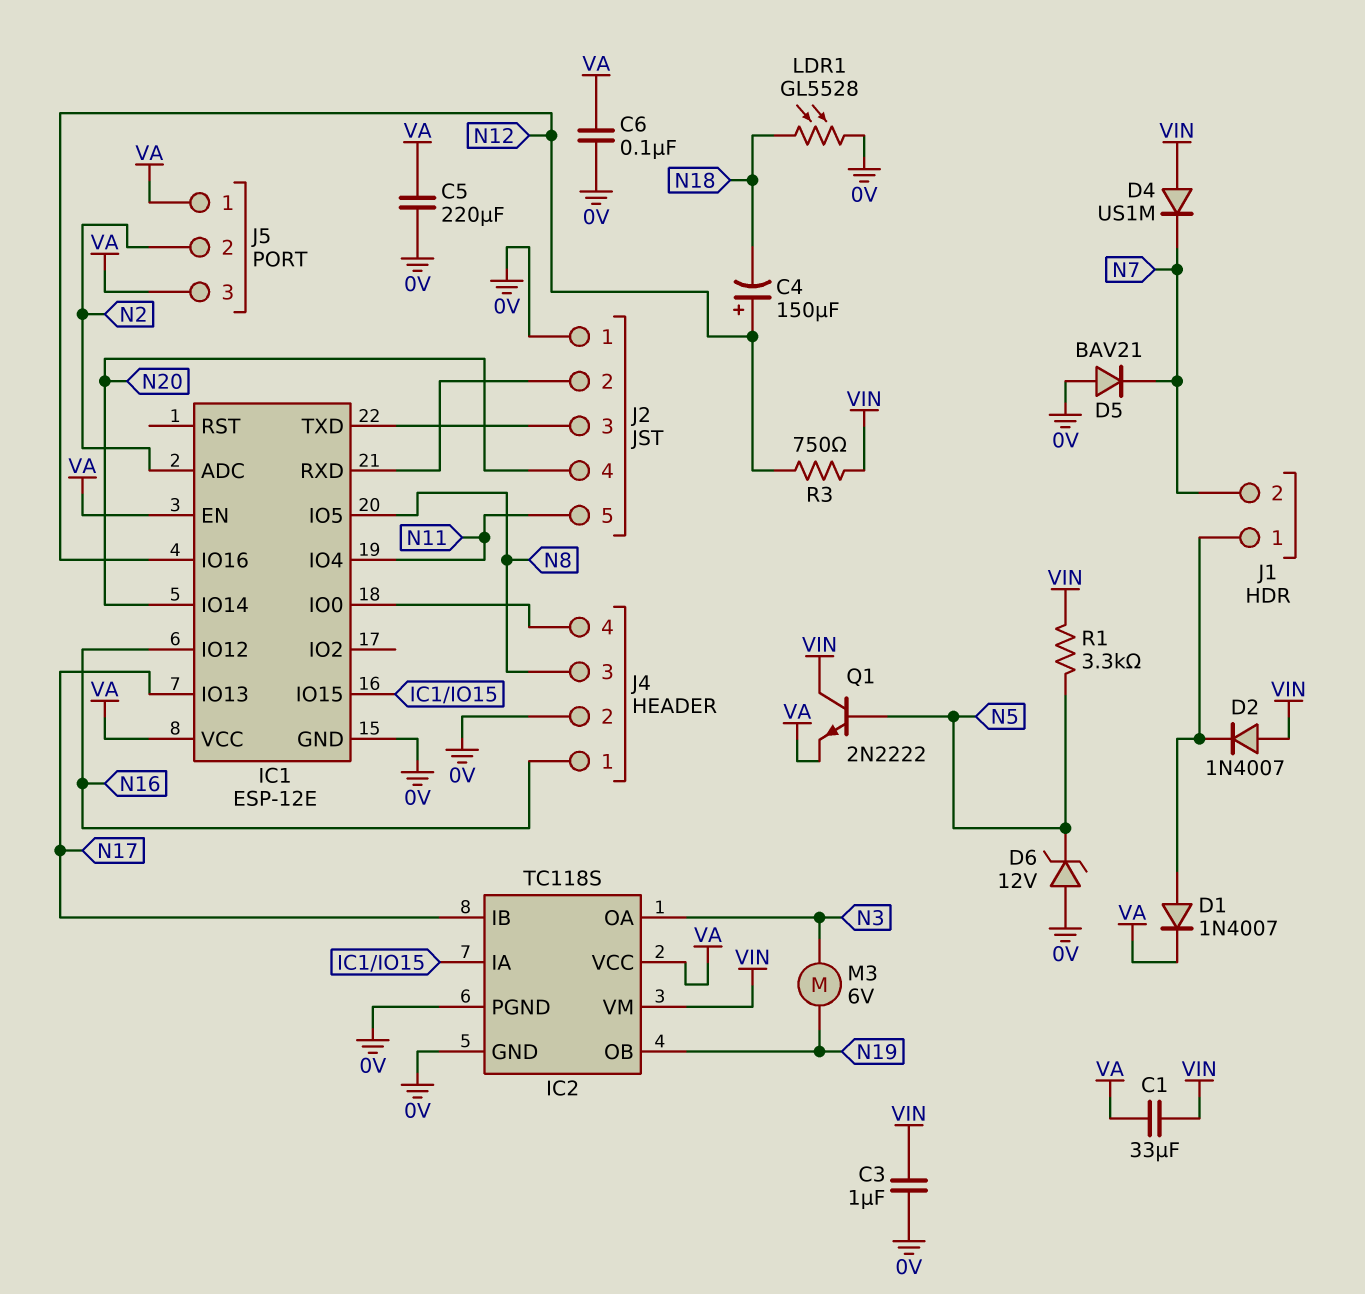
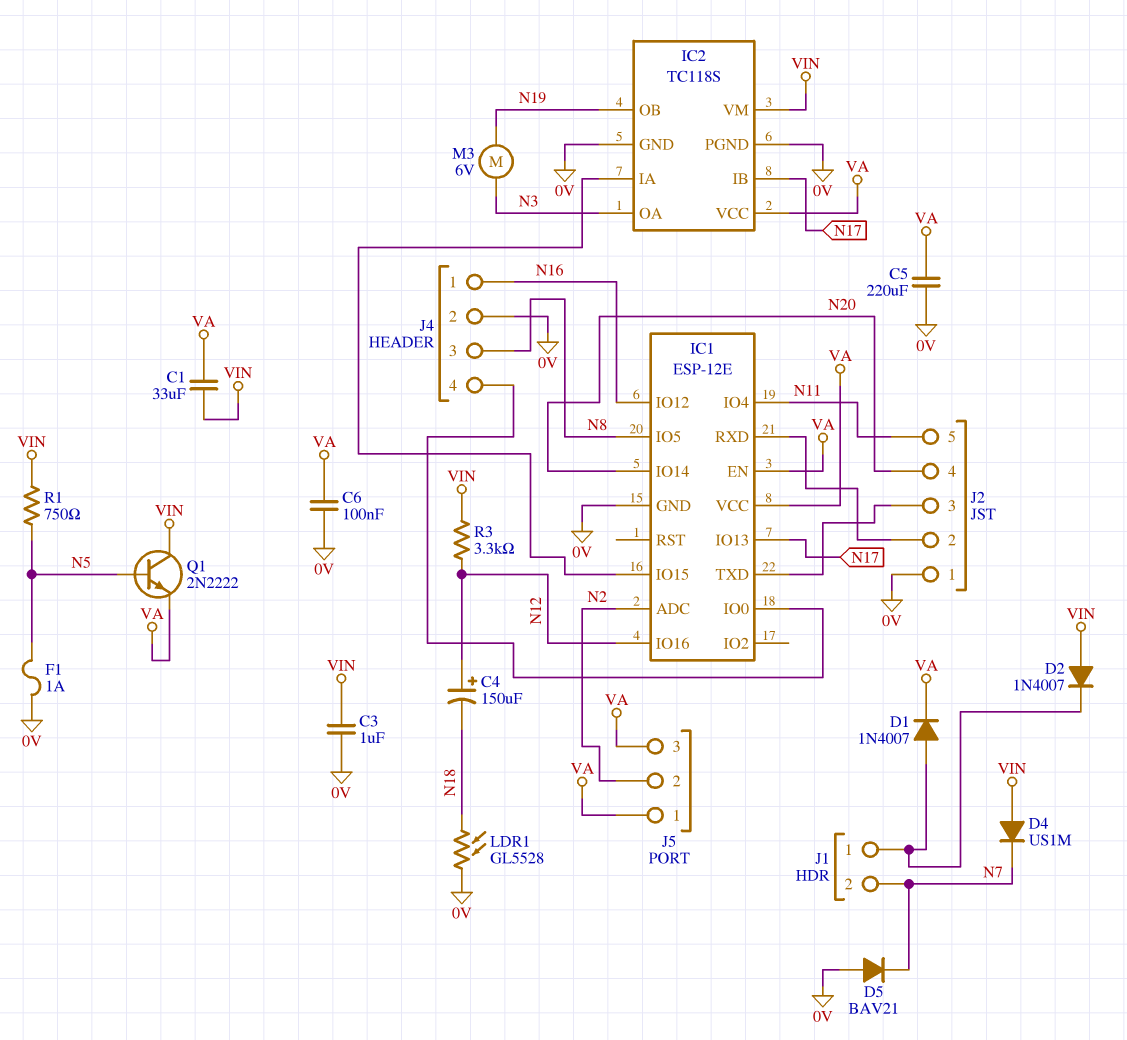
D6: zener 12V (A 0V, K N5) -> none
F1: none -> 1A (0V, N5)
R1: 3.3k (N5, VIN) -> 750 (N5, VIN)
R3: 750 (N12, VIN) -> 3.3k (N12, VIN)

